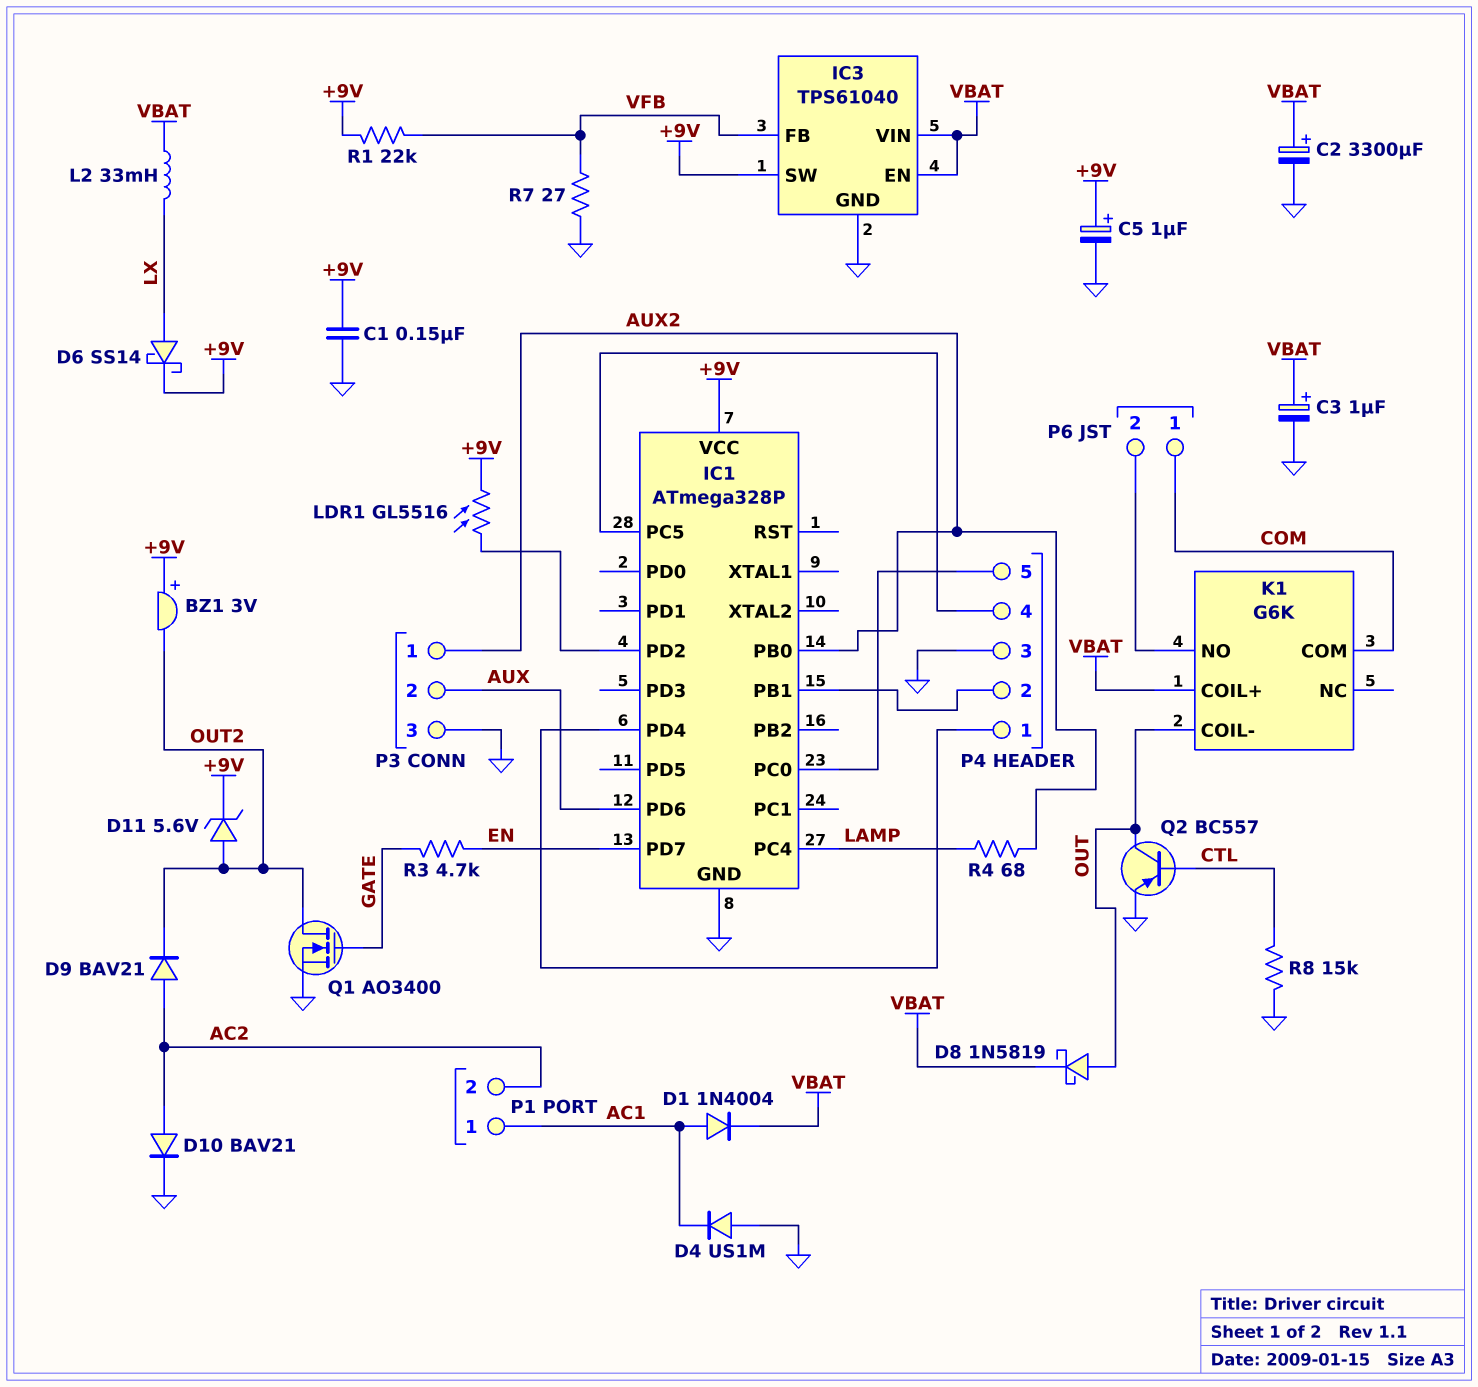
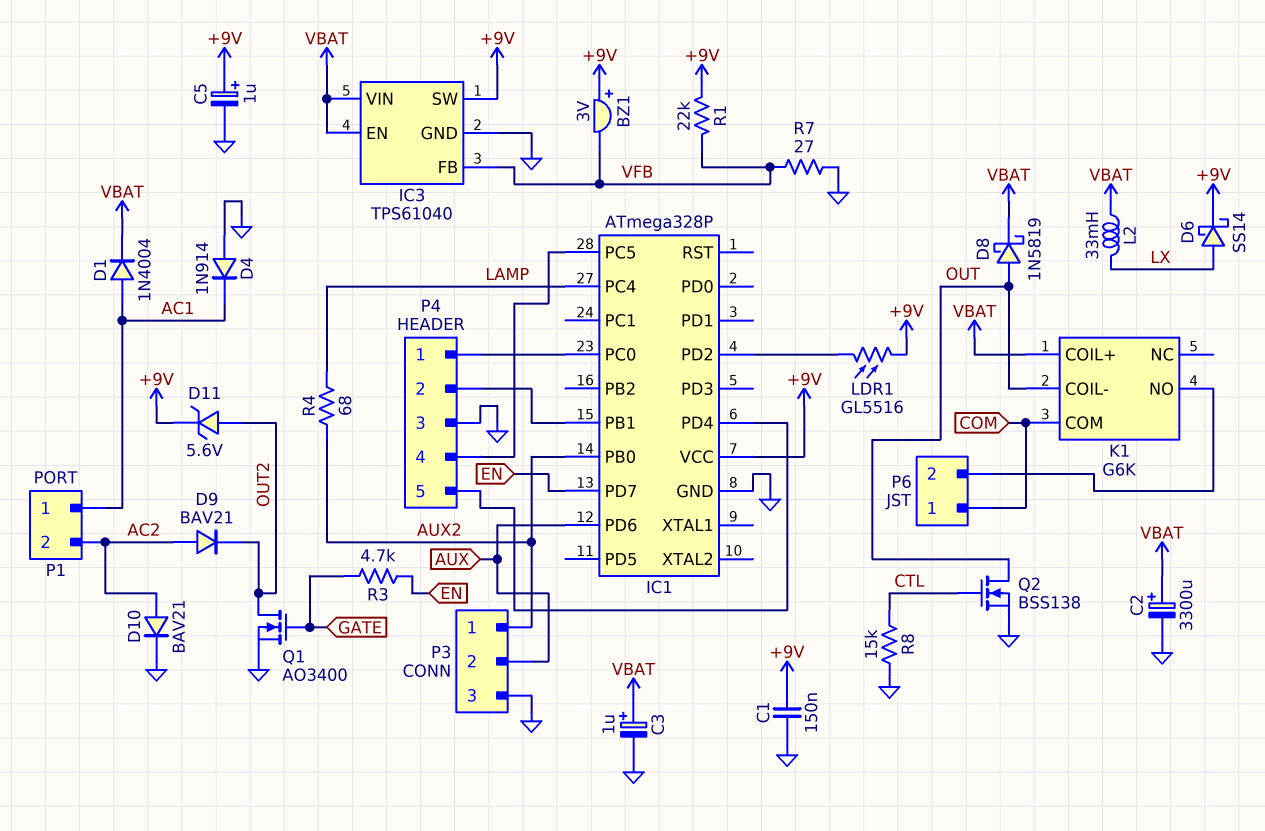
BZ1: buzzer 3V (plus +9V, minus OUT2) -> buzzer 3V (plus +9V, minus VFB)
D4: diode US1M (A GND, K AC1) -> diode 1N914 (A GND, K AC1)
P4 pin 1: IC1/PD4 -> IC1/PC0
P4 pin 5: IC1/PC0 -> IC1/PD4
Q2: PNP BC557 (B CTL, C OUT, E GND) -> NMOS BSS138 (G CTL, D OUT, S GND)

